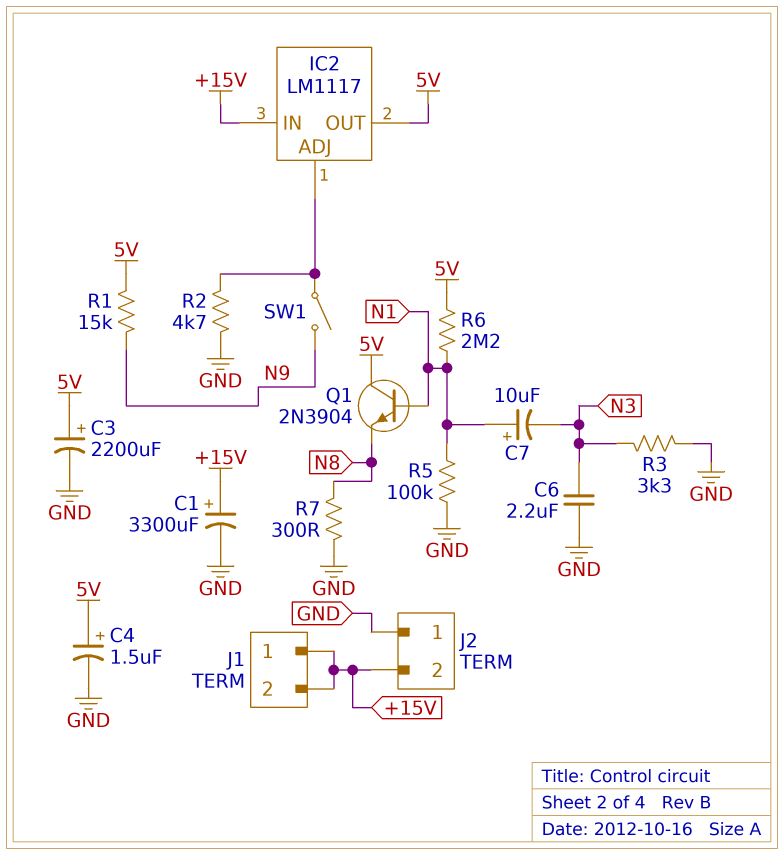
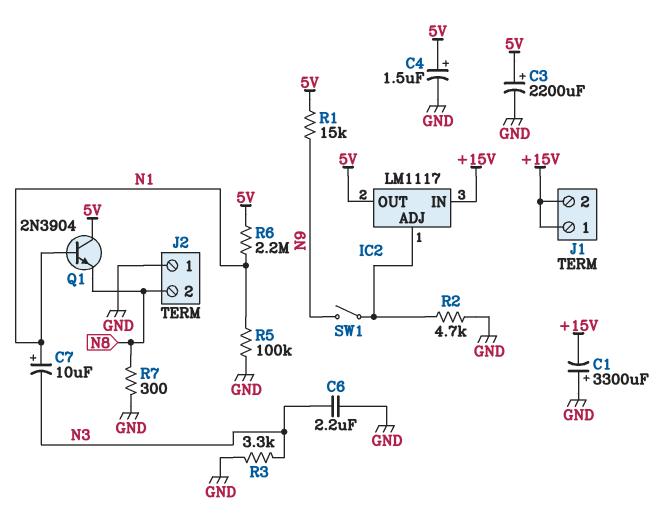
C1: 3300uF (plus +15V, minus GND) -> 3300uF (plus GND, minus +15V)
J2 pin 2: +15V -> N8

